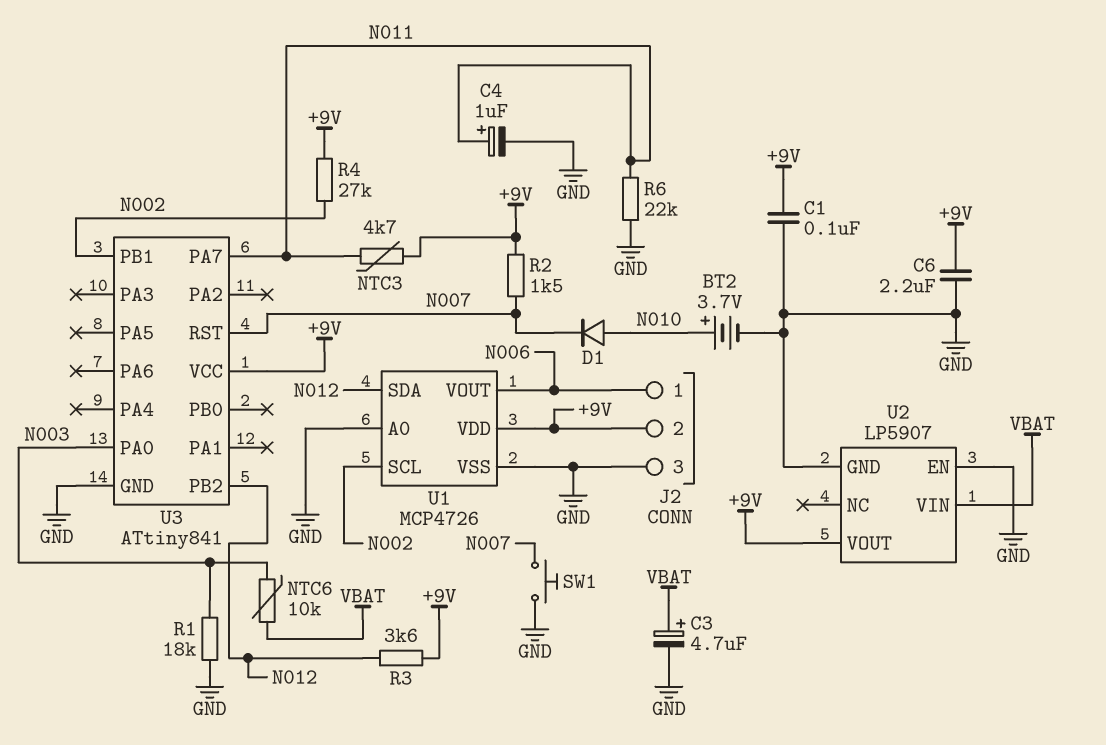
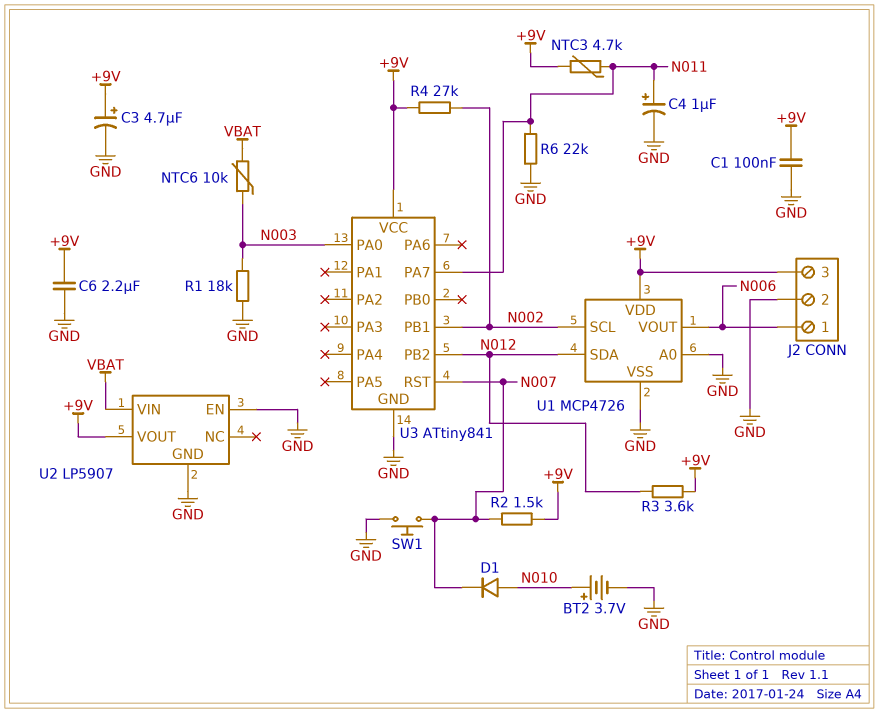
C3: 4.7uF (plus VBAT, minus GND) -> 4.7uF (plus +9V, minus GND)
J2 pin 2: +9V -> GND
J2 pin 3: GND -> +9V

